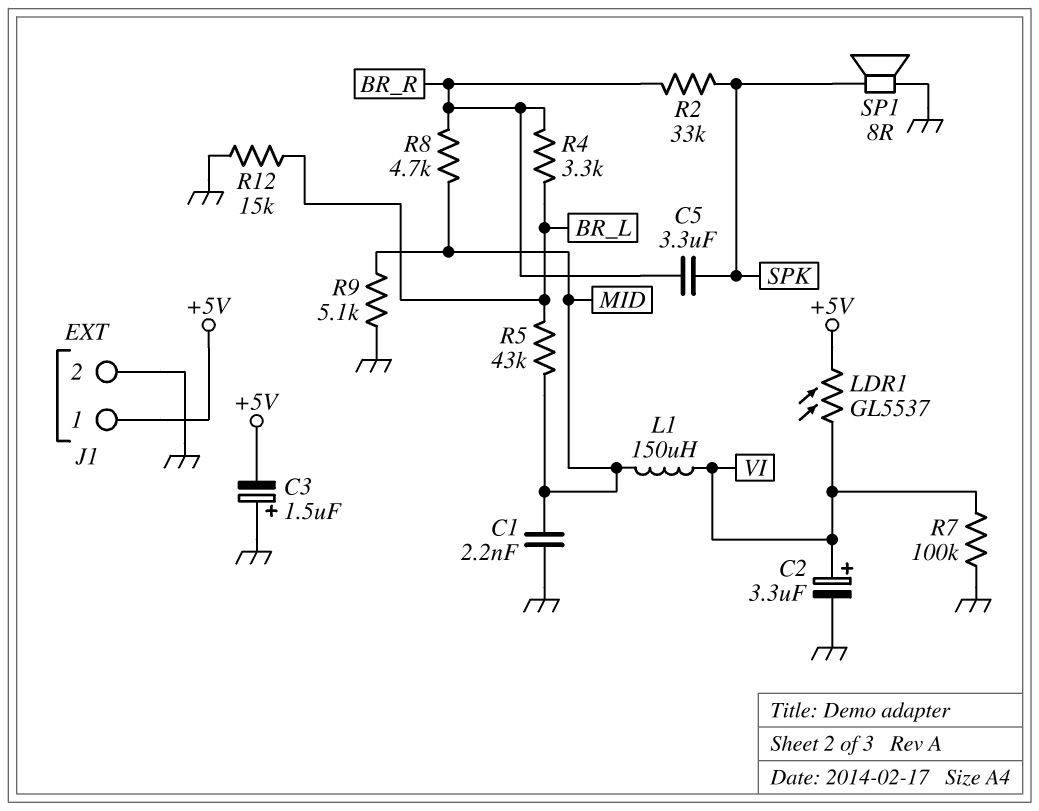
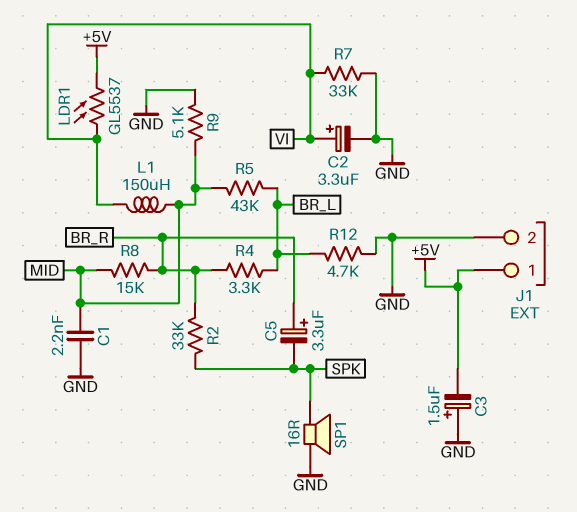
C5: 3.3uF (BR_R, SPK) -> 3.3uF (plus BR_R, minus SPK)
R7: 100k (GND, VI) -> 33k (GND, VI)
R8: 4.7k (BR_R, MID) -> 15k (BR_R, MID)
R12: 15k (BR_L, GND) -> 4.7k (BR_L, GND)
SP1: speaker 8R (GND, SPK) -> speaker 16R (GND, SPK)

